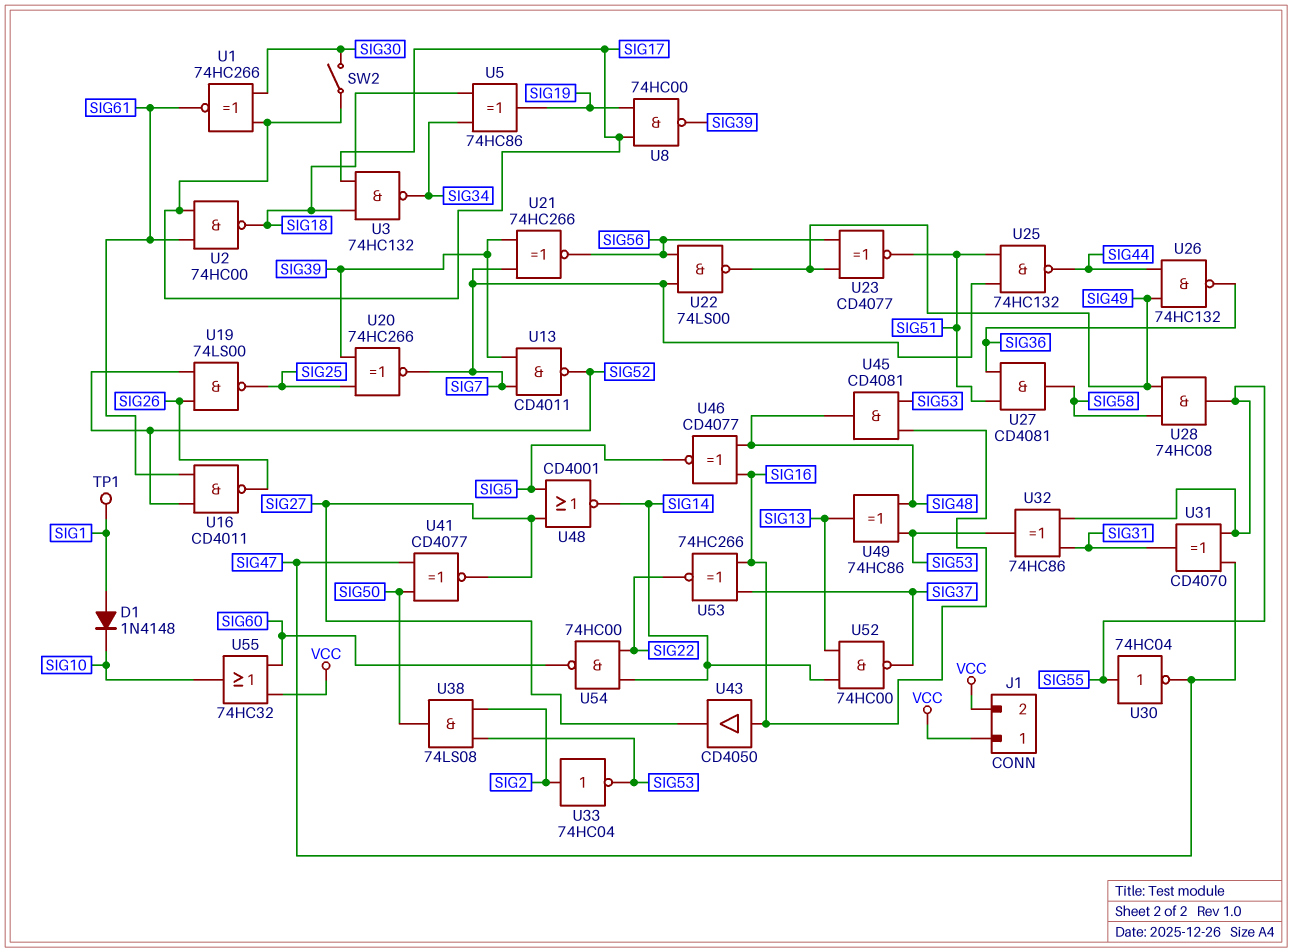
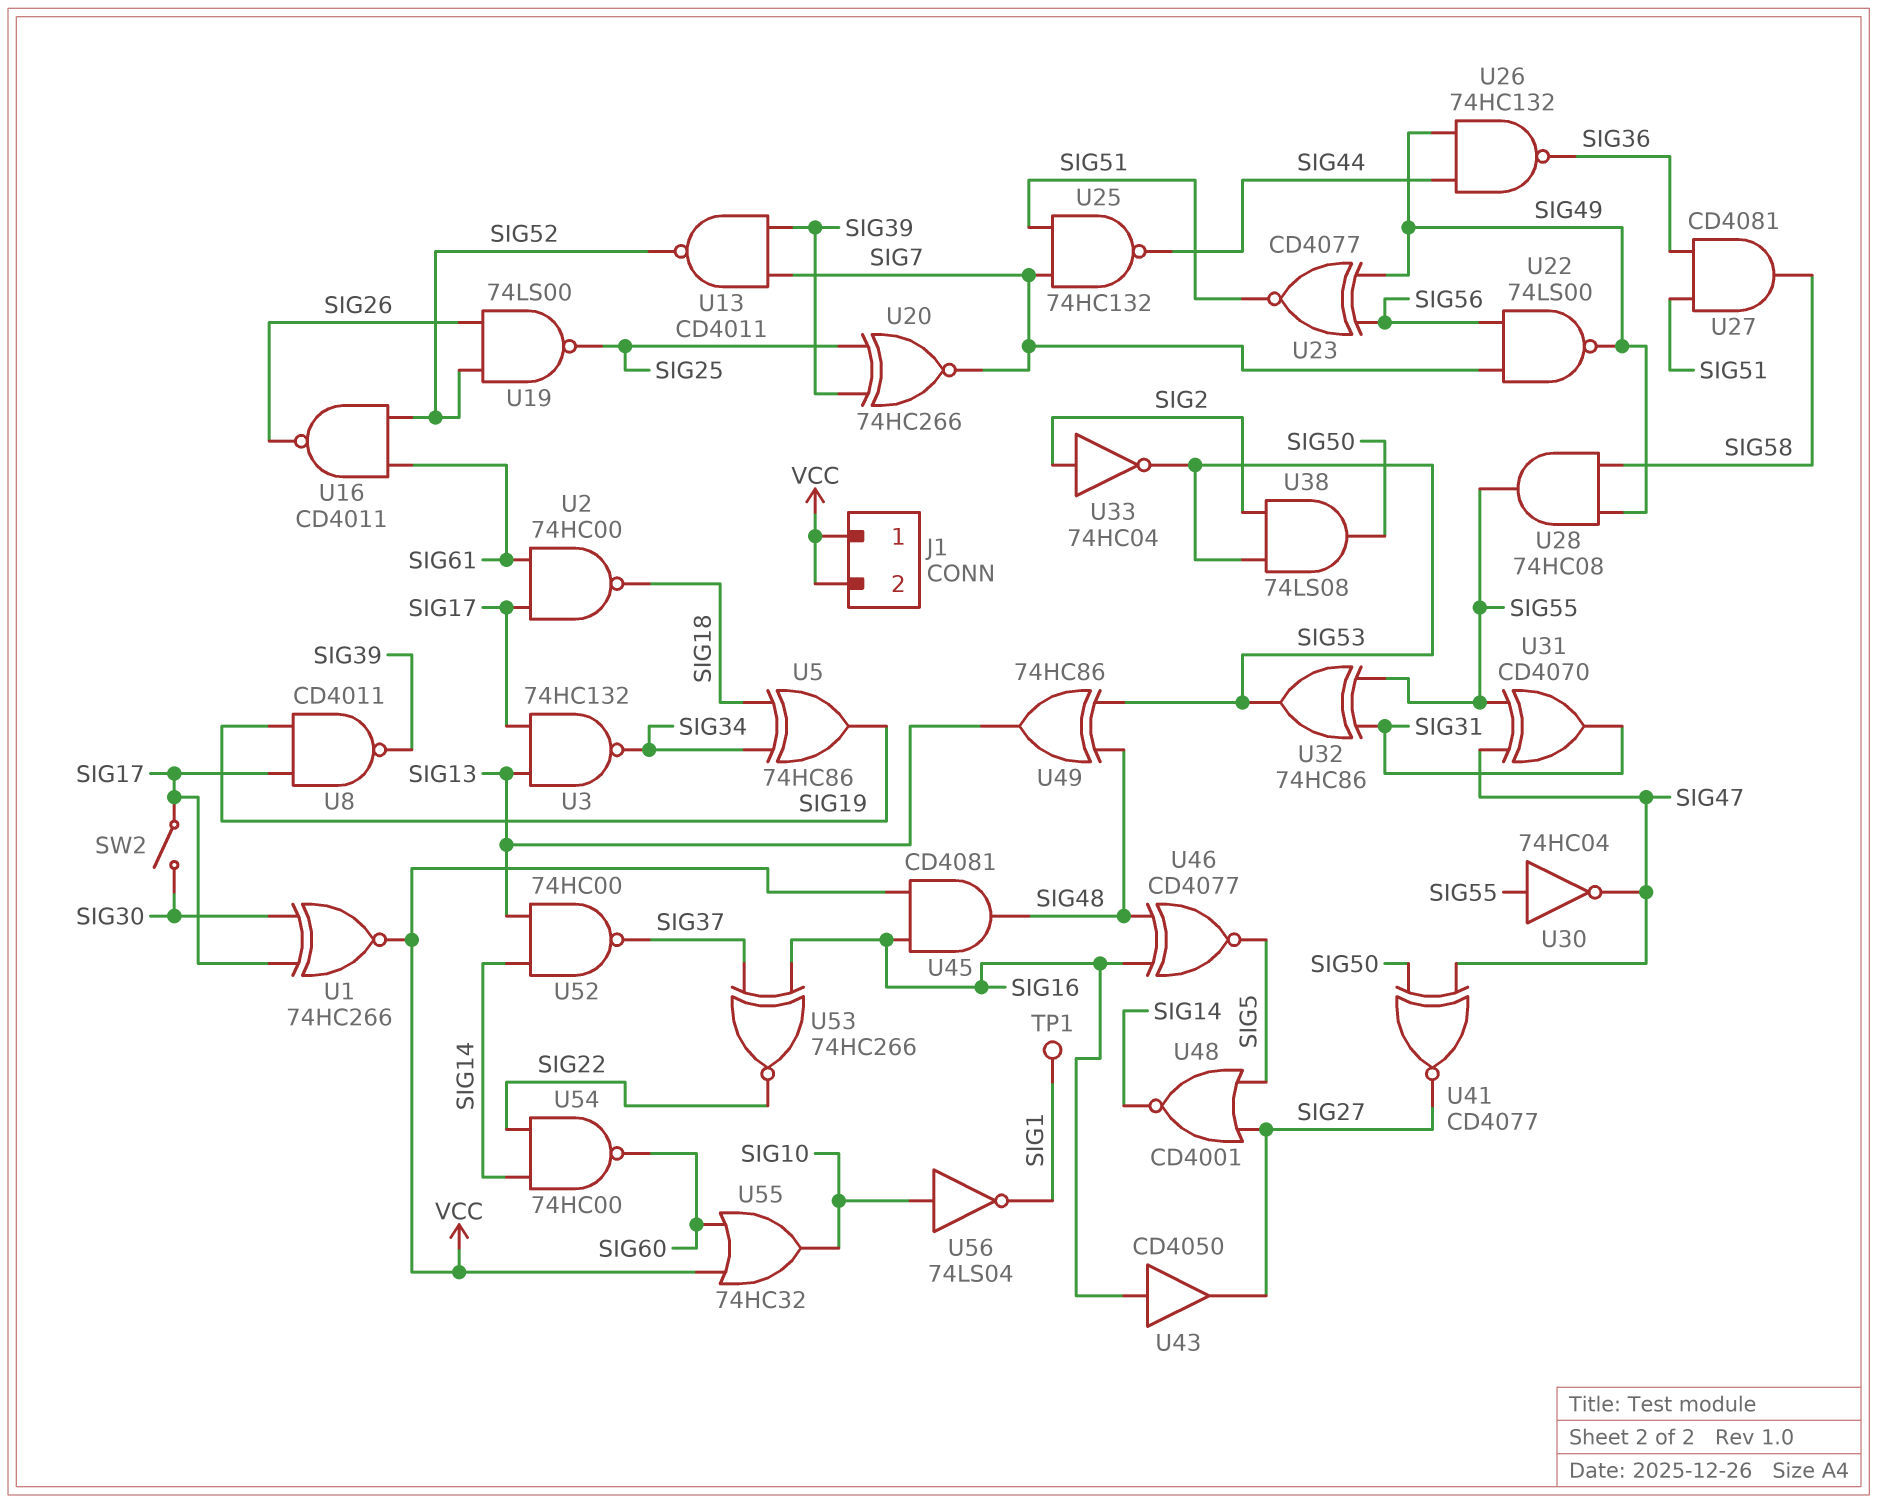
D1: diode 1N4148 (A SIG1, K SIG10) -> none
U1: XNOR 74HC266 (in SIG17, in SIG30, out SIG61) -> XNOR 74HC266 (in SIG17, in SIG30, out VCC)
U3: NAND 74HC132 (in SIG17, in SIG18, out SIG34) -> NAND 74HC132 (in SIG13, in SIG17, out SIG34)
U8: NAND 74HC00 (in SIG17, in SIG19, out SIG39) -> NAND CD4011 (in SIG17, in SIG19, out SIG39)
U21: XNOR 74HC266 (in SIG7, in SIG39, out SIG56) -> none
U45: AND CD4081 (in SIG16, in SIG53, out SIG48) -> AND CD4081 (in SIG16, in VCC, out SIG48)
U56: none -> NOT 74LS04 (in SIG10, out SIG1)

